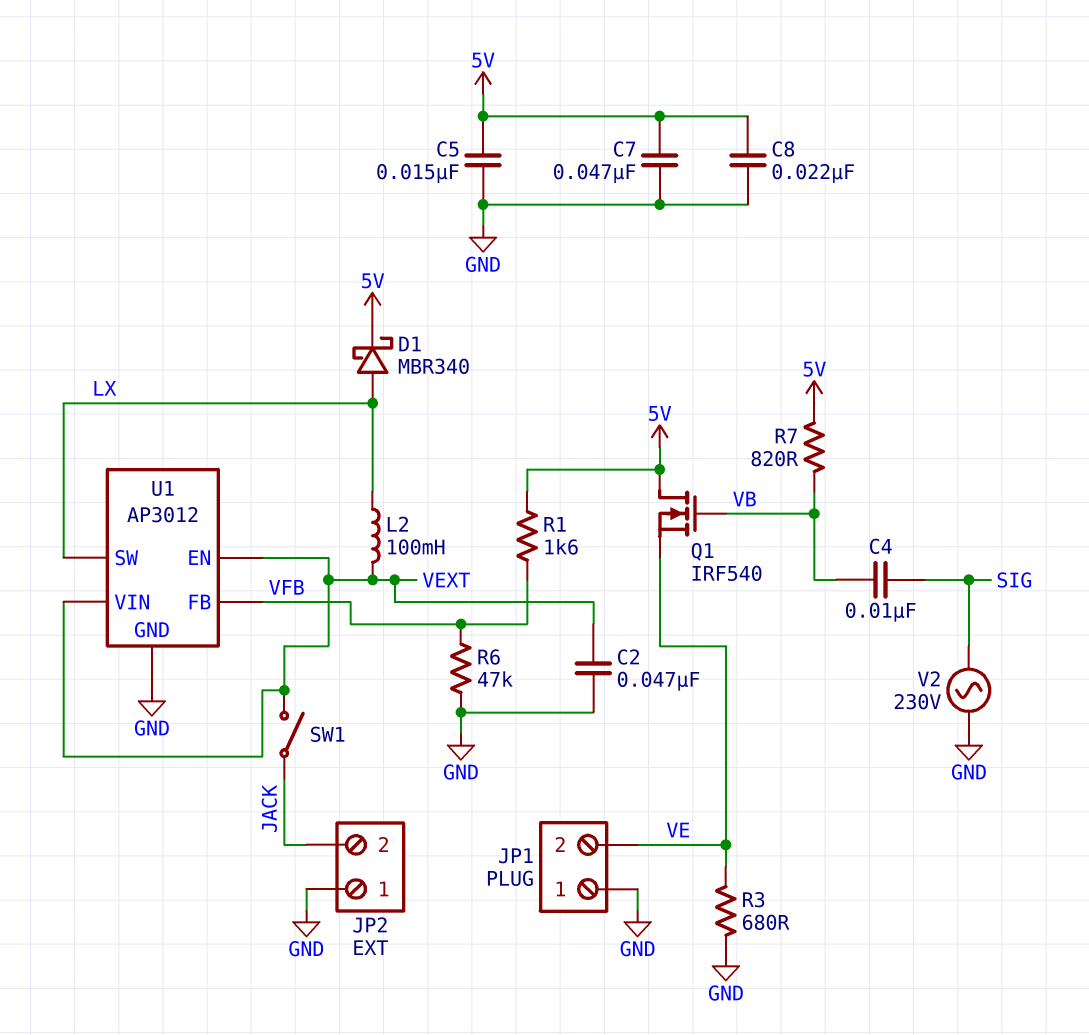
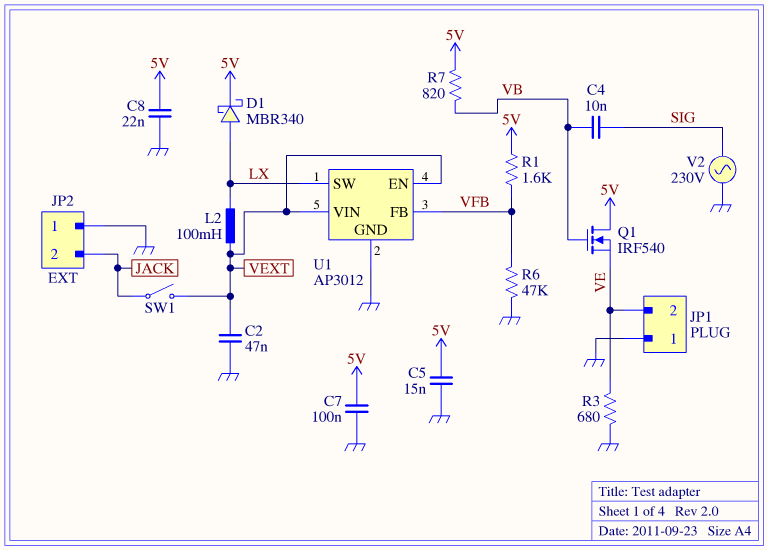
C7: 47nF (5V, GND) -> 100nF (5V, GND)

